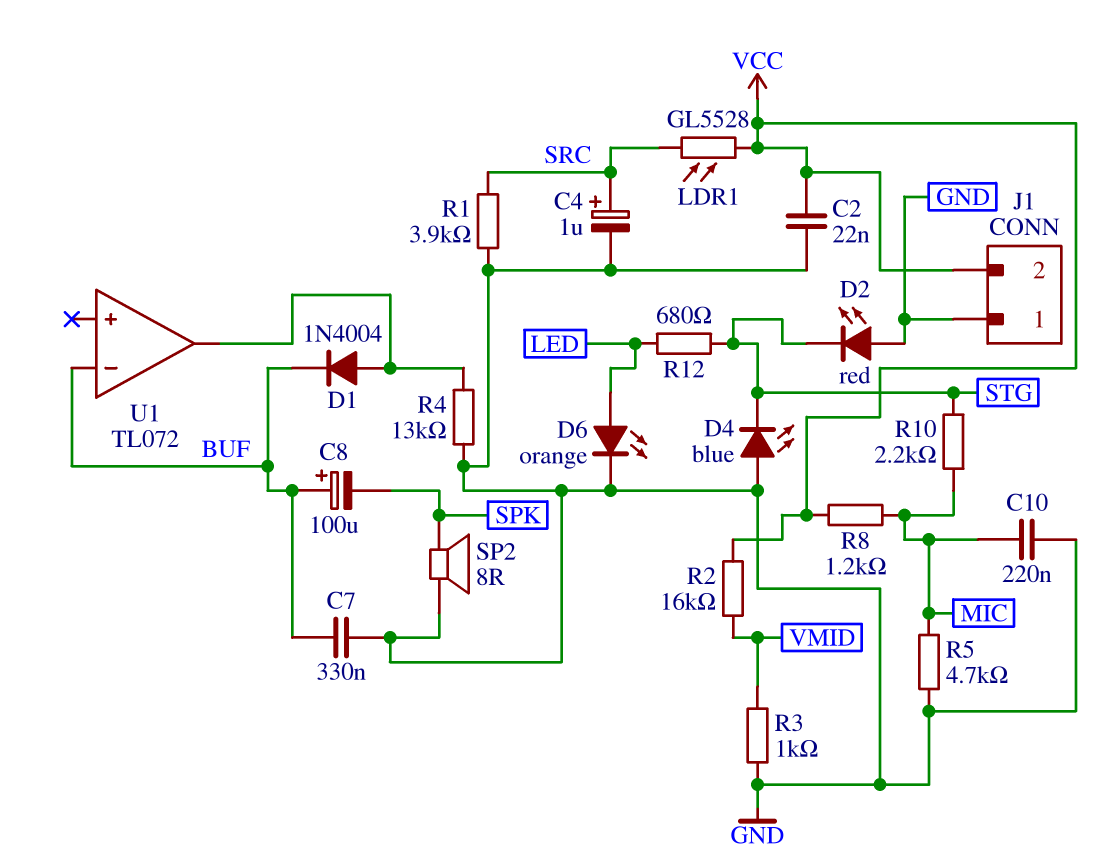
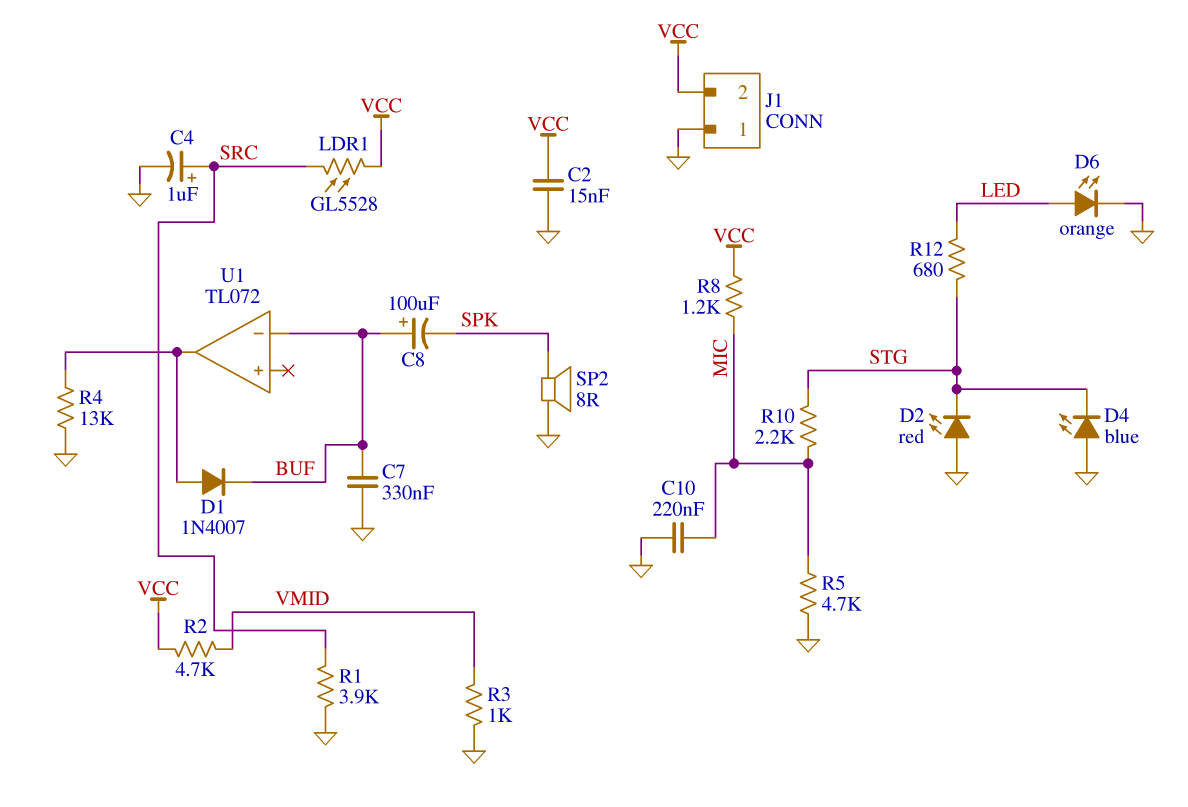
C2: 22nF (GND, VCC) -> 15nF (GND, VCC)
D1: diode 1N4004 (A U1/out, K BUF) -> diode 1N4007 (A U1/out, K BUF)
R2: 16k (VCC, VMID) -> 4.7k (VCC, VMID)

